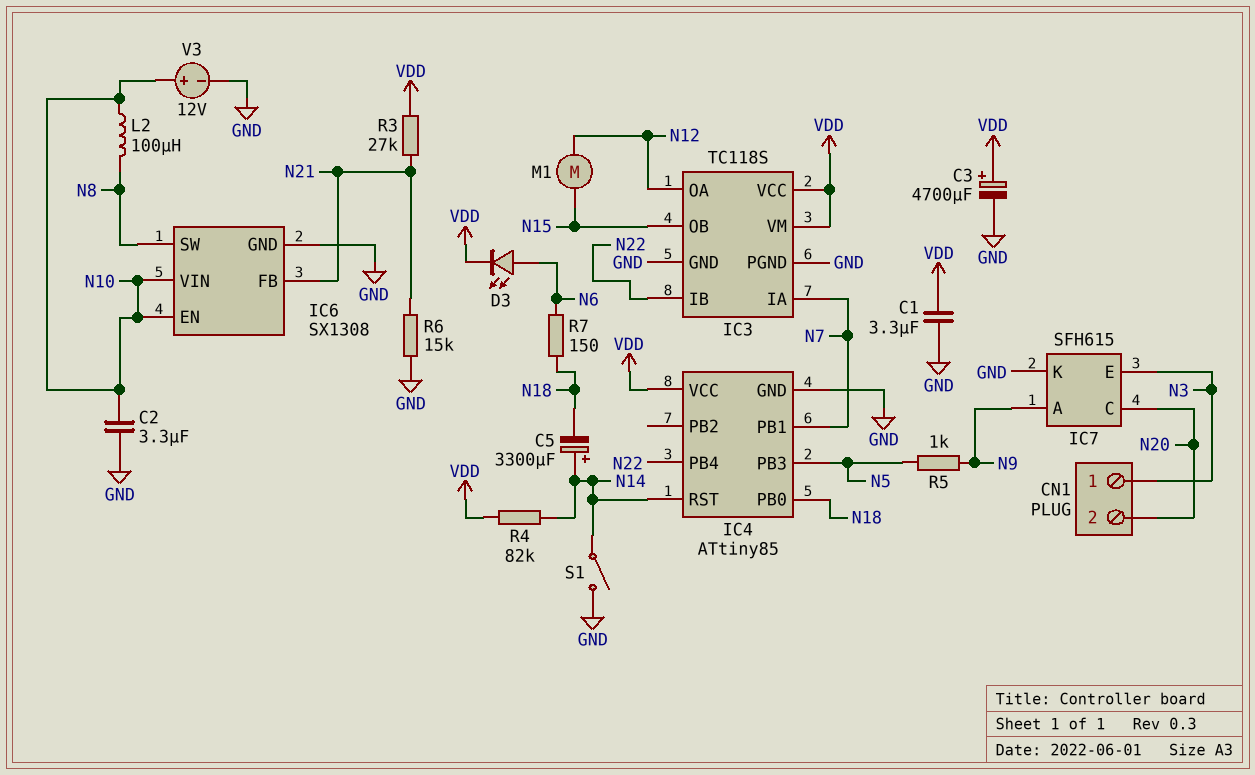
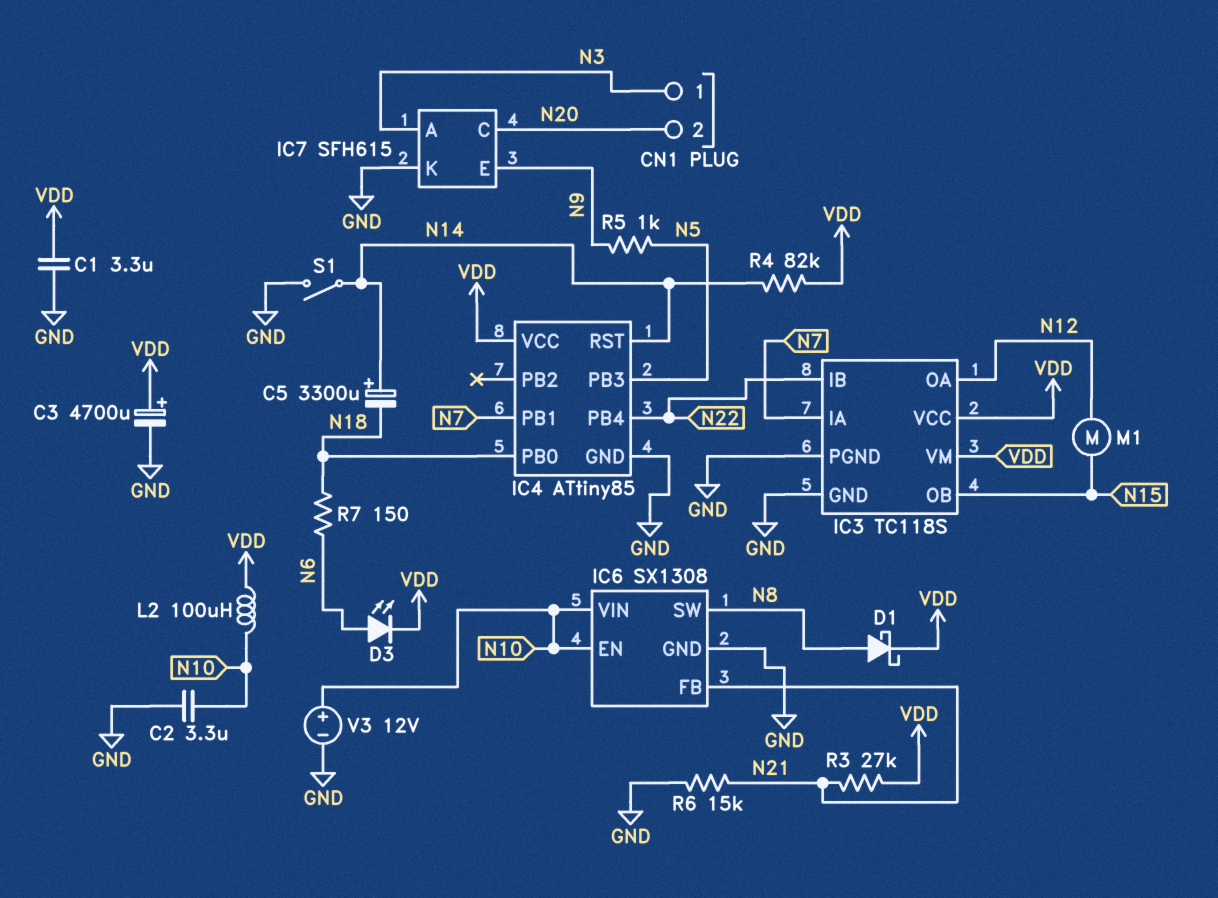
D1: none -> schottky (A N8, K VDD)
IC7 pin A: N9 -> N3
IC7 pin E: N3 -> N9
L2: 100uH (N8, N10) -> 100uH (N10, VDD)

